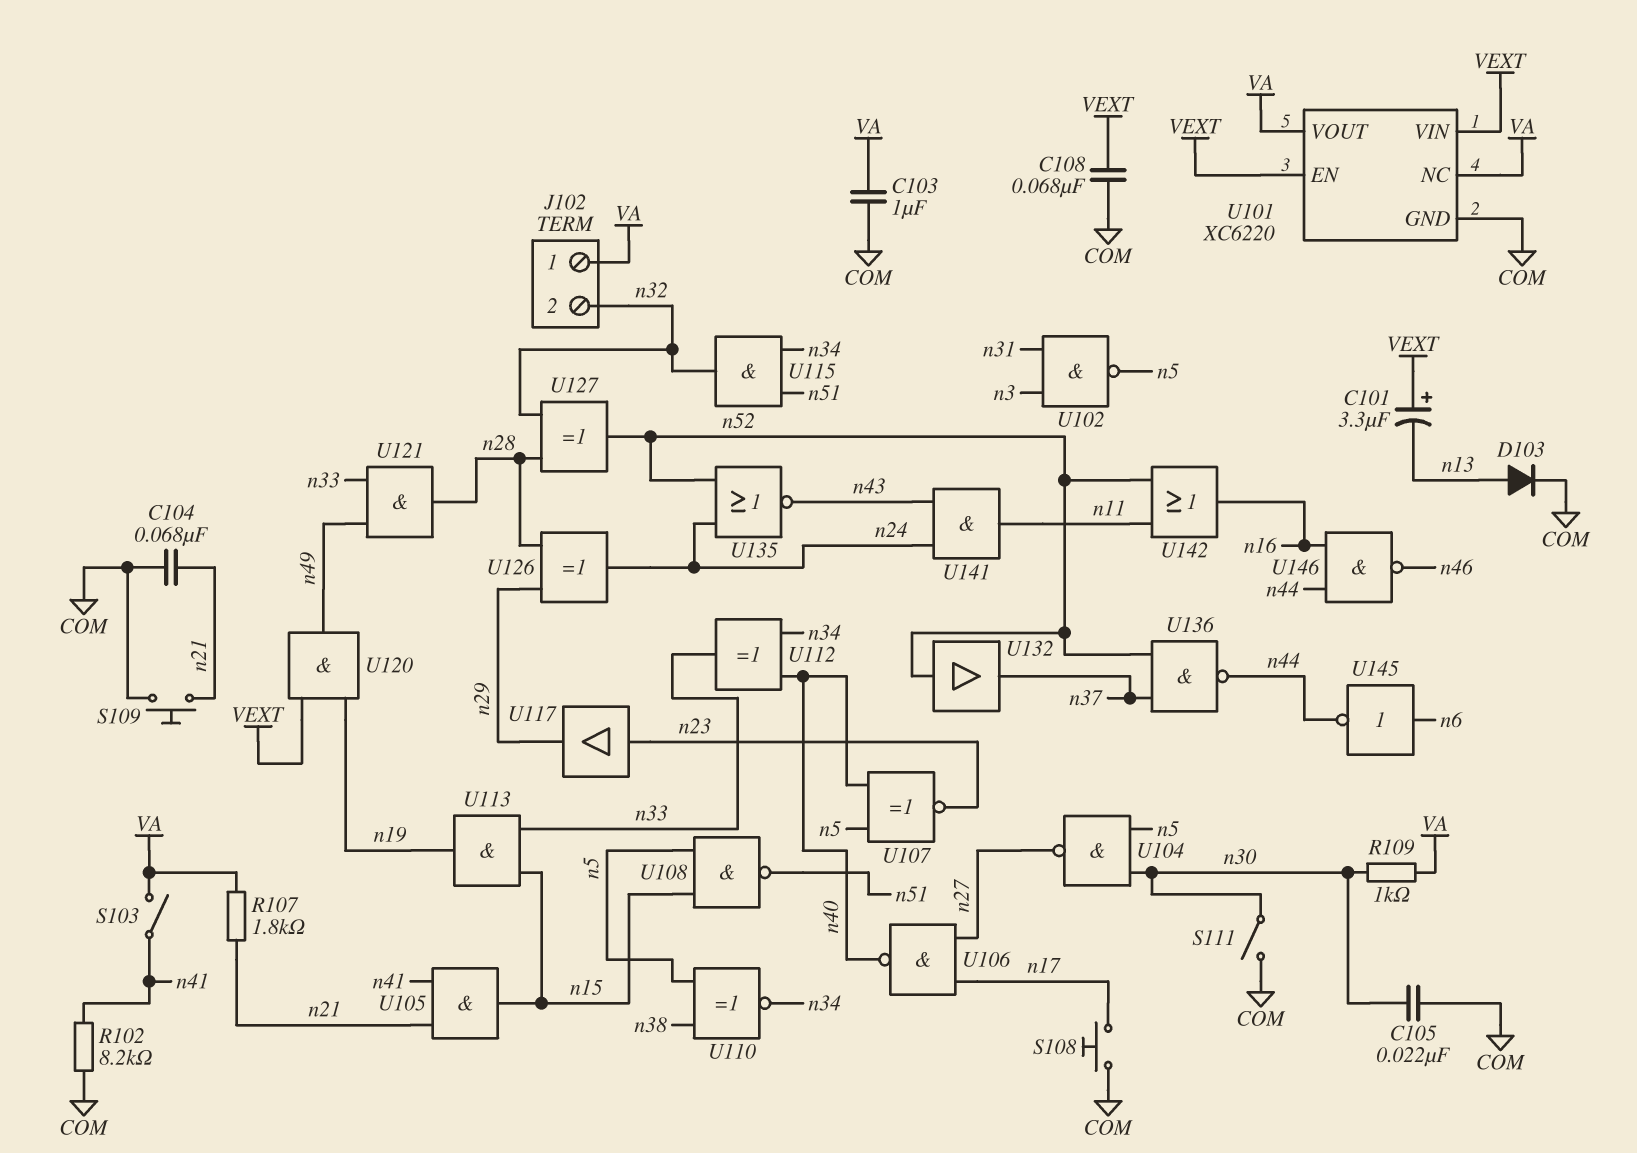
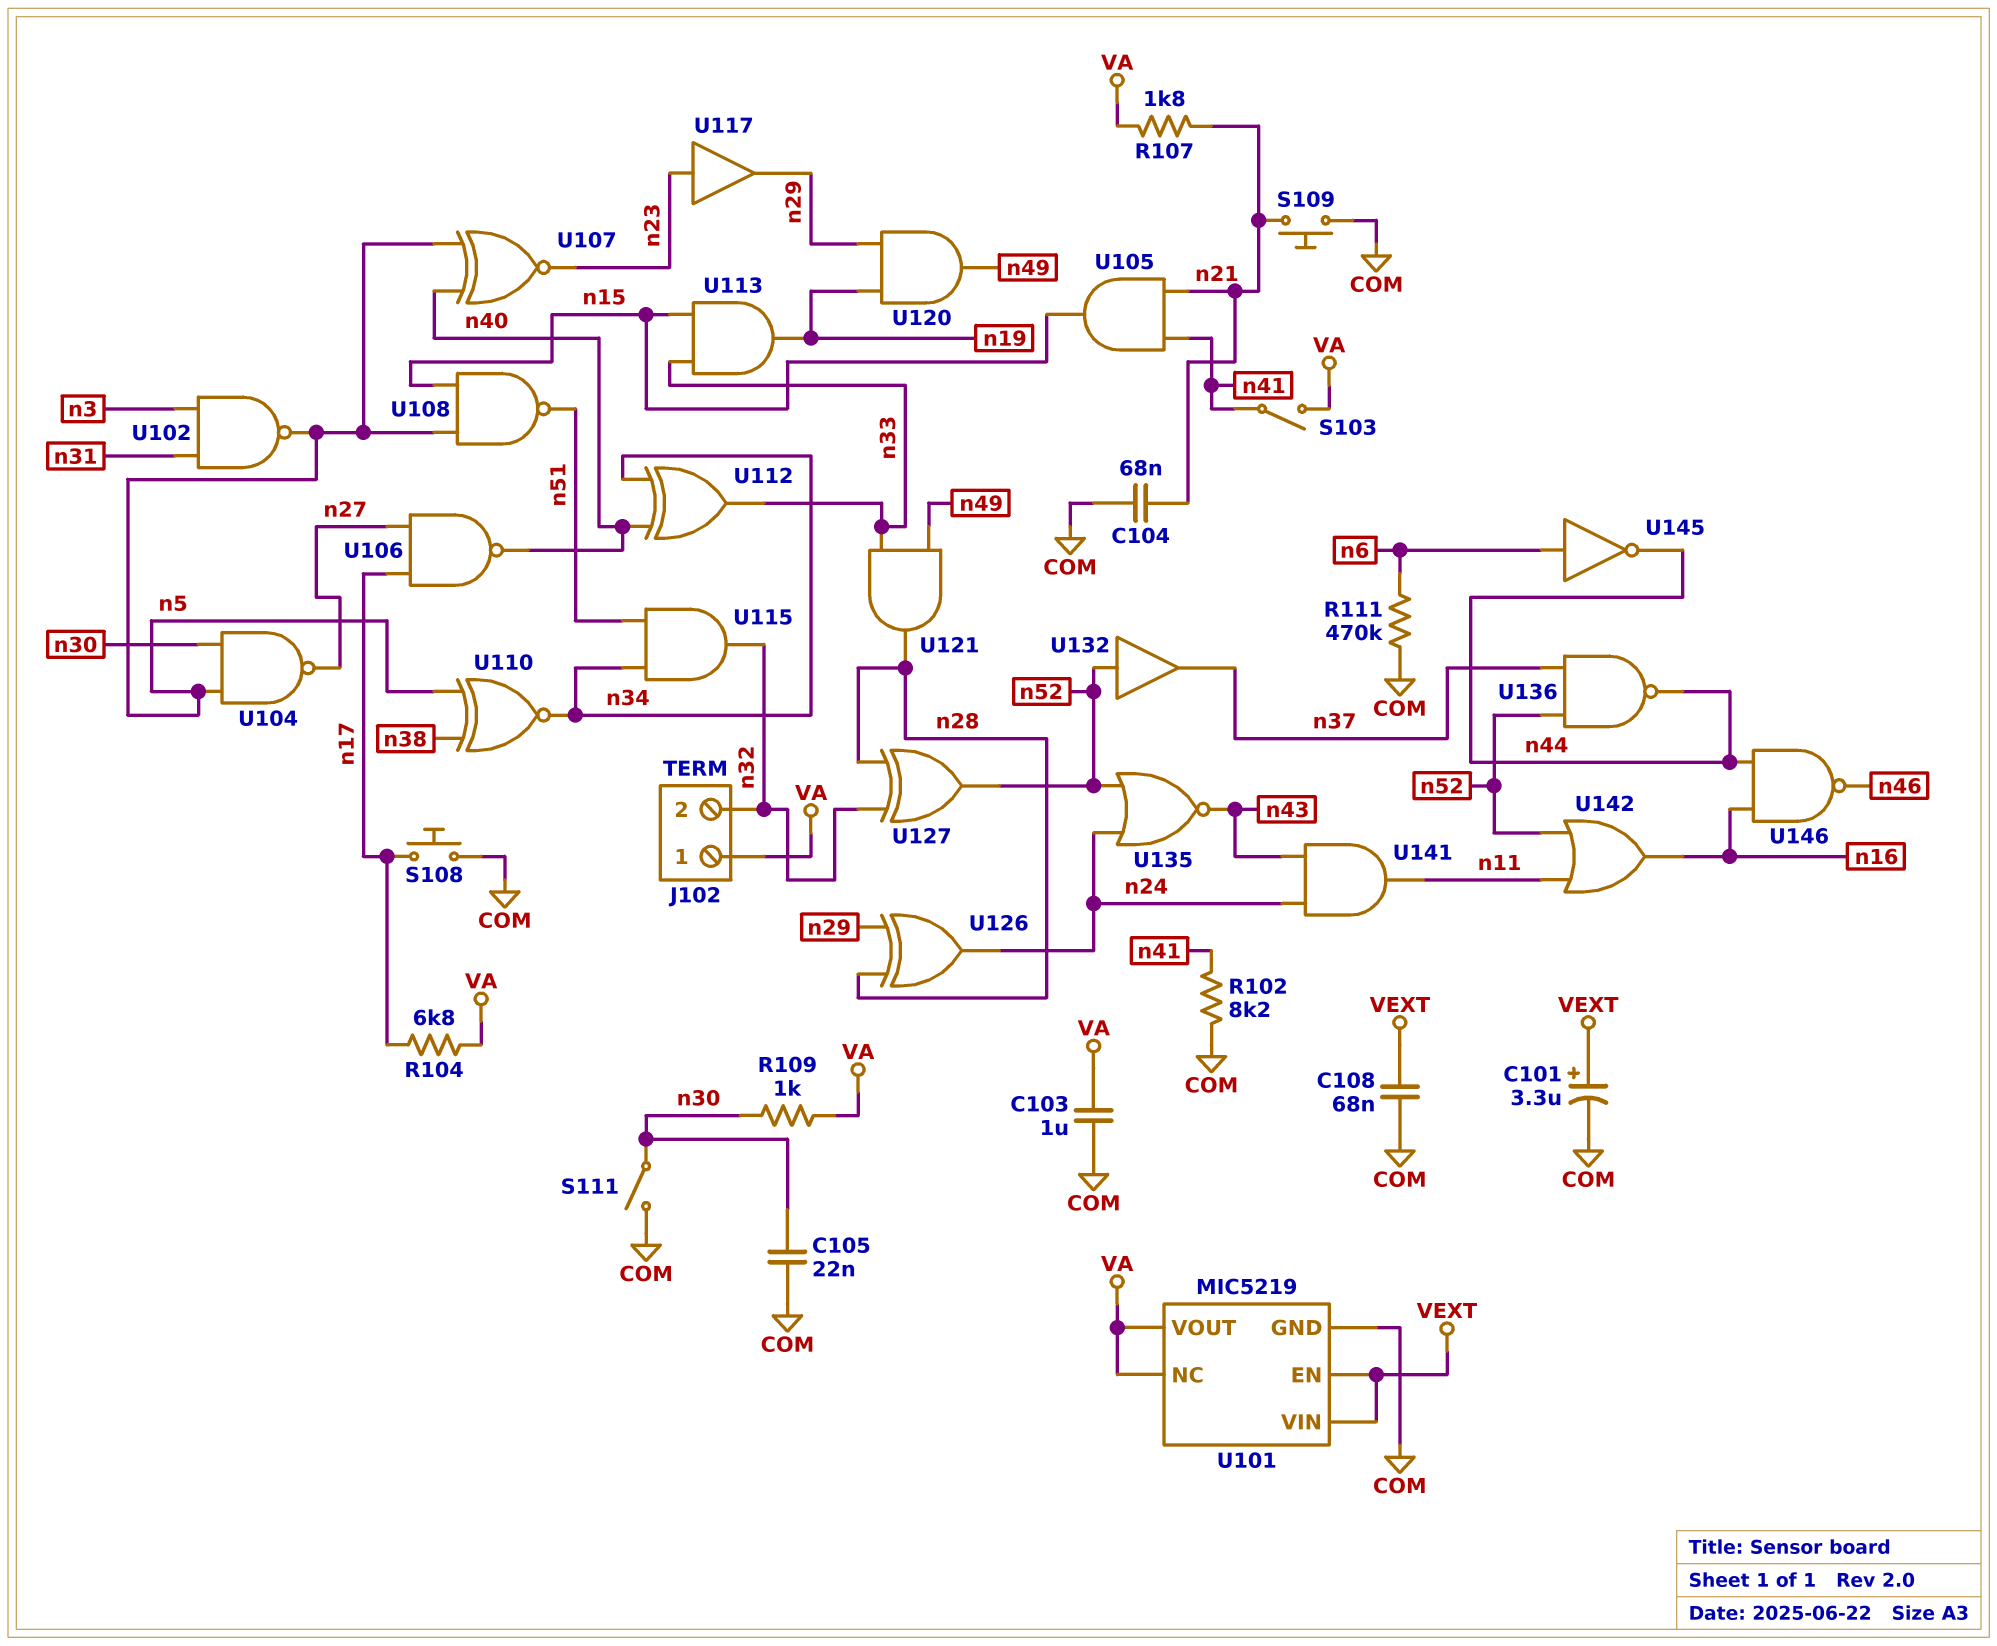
C101: 3.3uF (plus VEXT, minus n13) -> 3.3uF (plus VEXT, minus COM)
D103: diode (A n13, K COM) -> none
R104: none -> 6.8k (VA, n17)
R111: none -> 470k (COM, n6)
U101: XC6220 -> MIC5219
U120: AND (in VEXT, in n19, out n49) -> AND (in n19, in n29, out n49)

